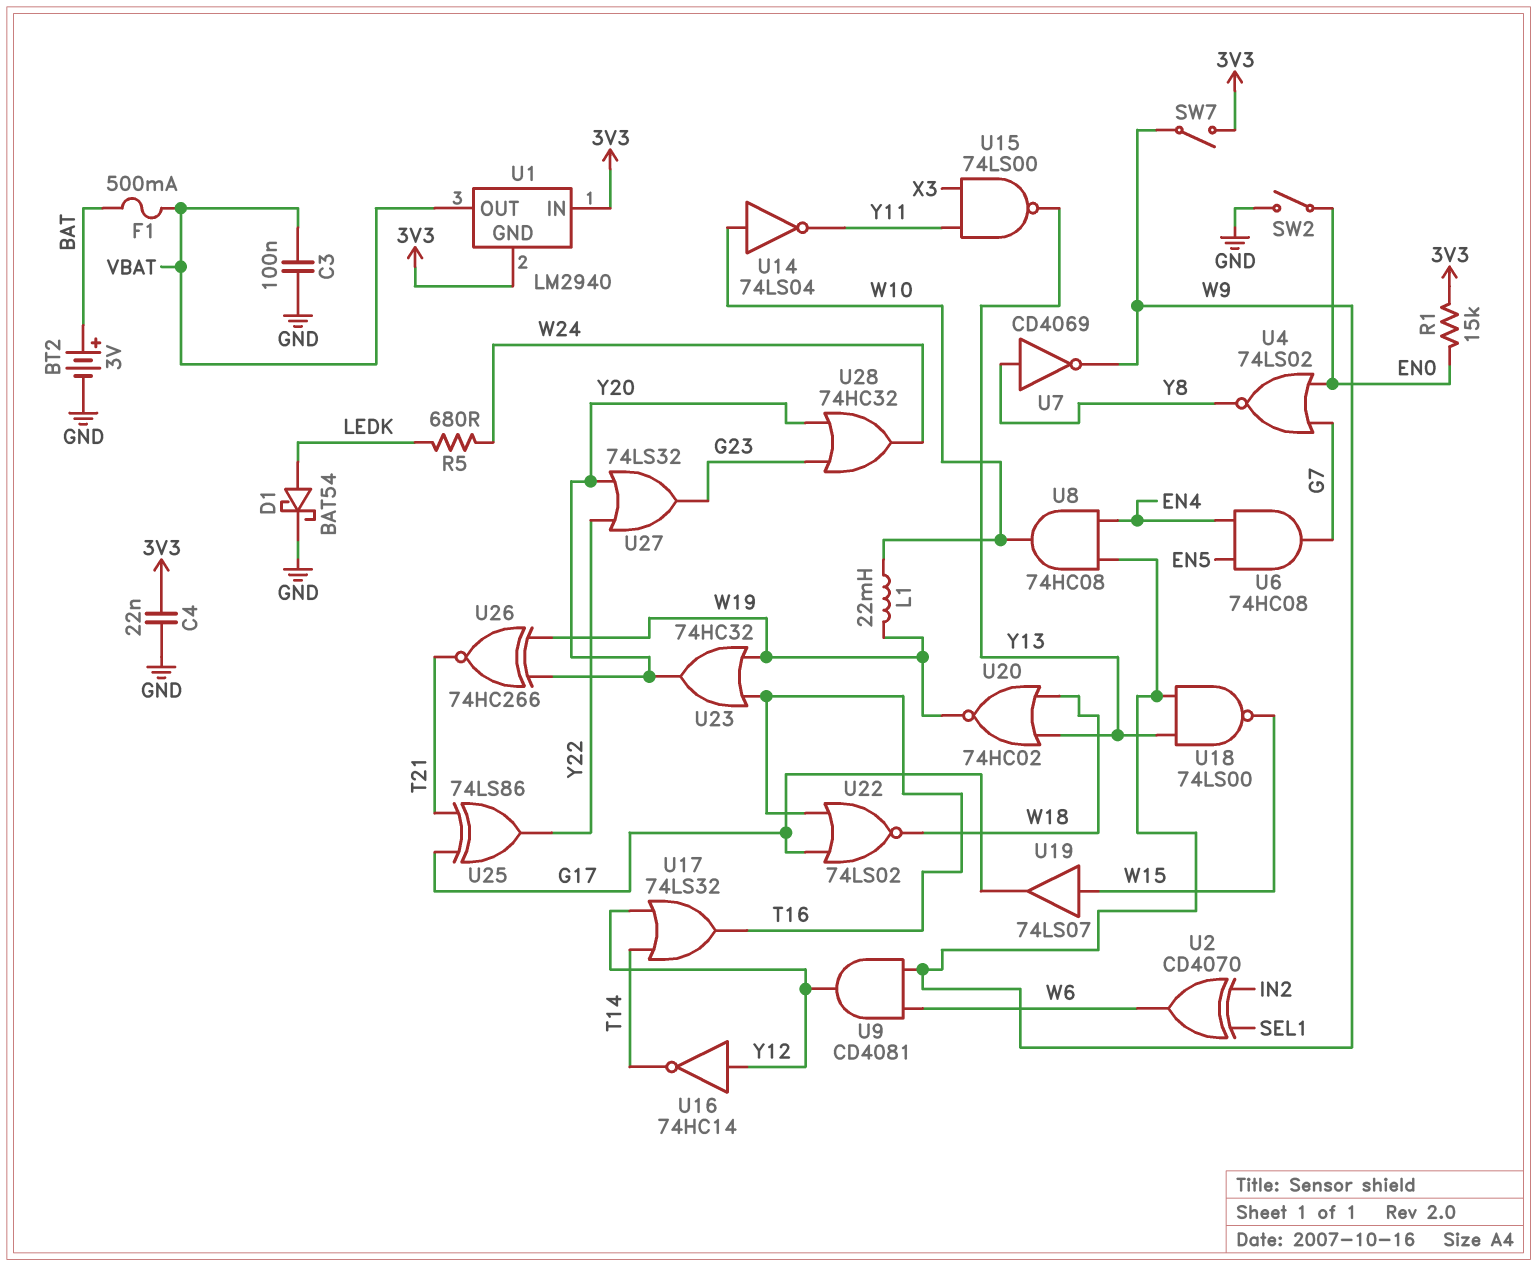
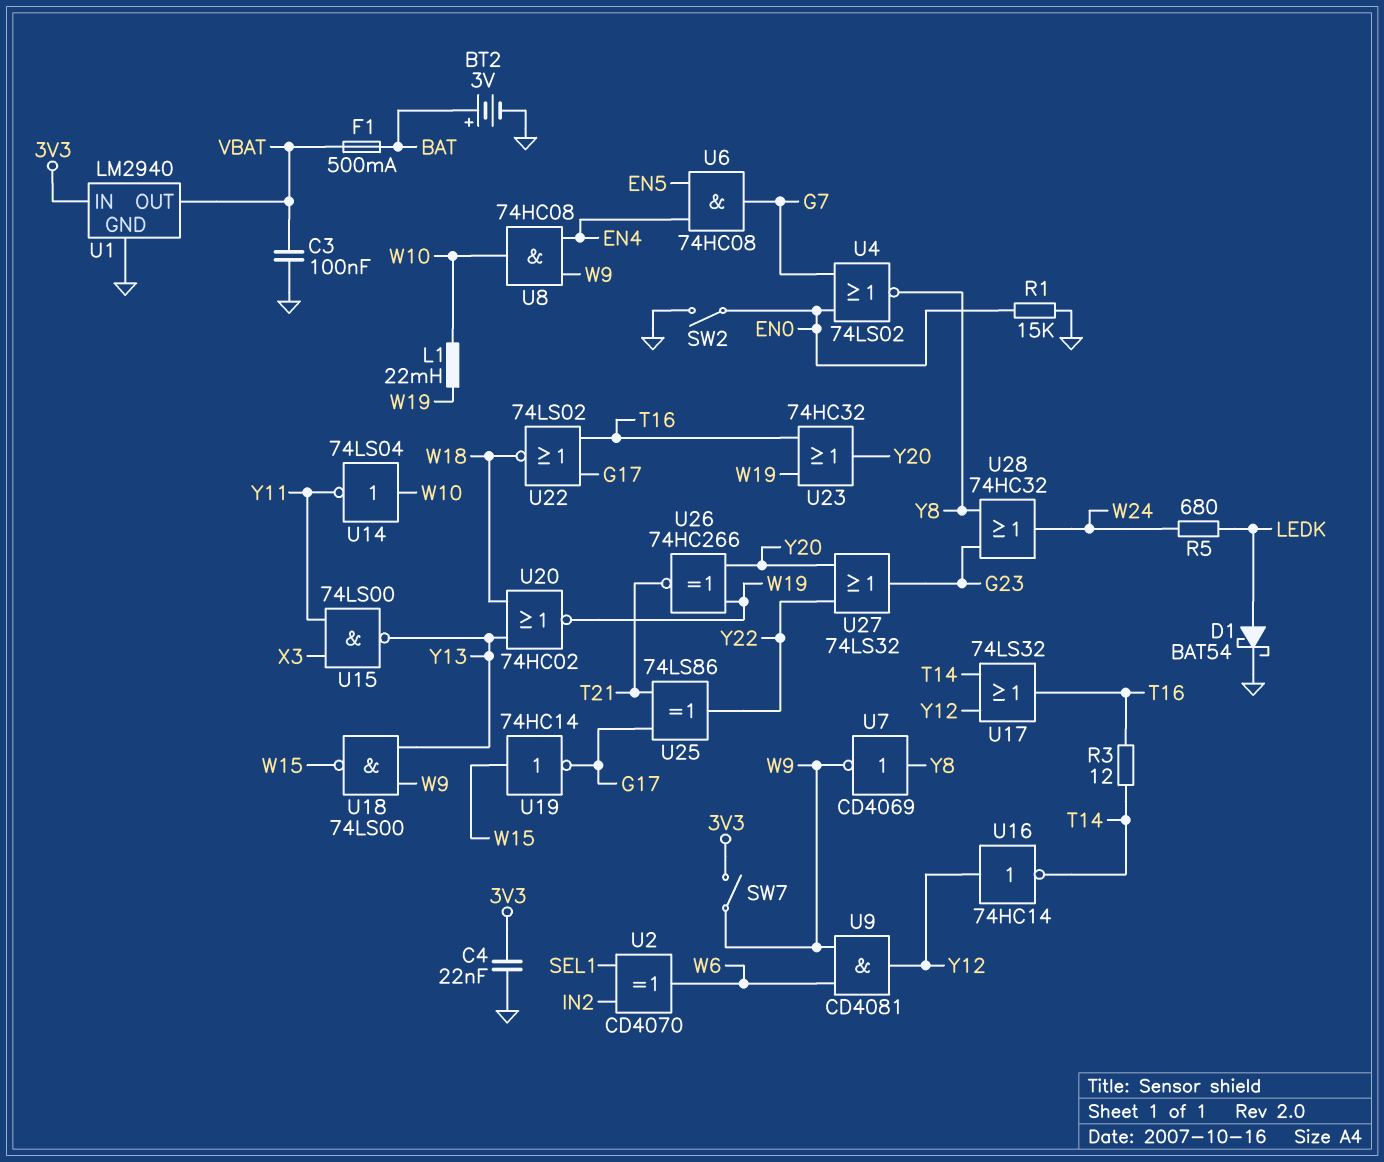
R1: 15k (3V3, EN0) -> 15k (EN0, GND)
R3: none -> 12 (T14, T16)
U1 pin GND: 3V3 -> GND
U19: buffer 74LS07 (in W15, out G17) -> NOT 74HC14 (in W15, out G17)
U28: OR 74HC32 (in G23, in Y20, out W24) -> OR 74HC32 (in G23, in Y8, out W24)

